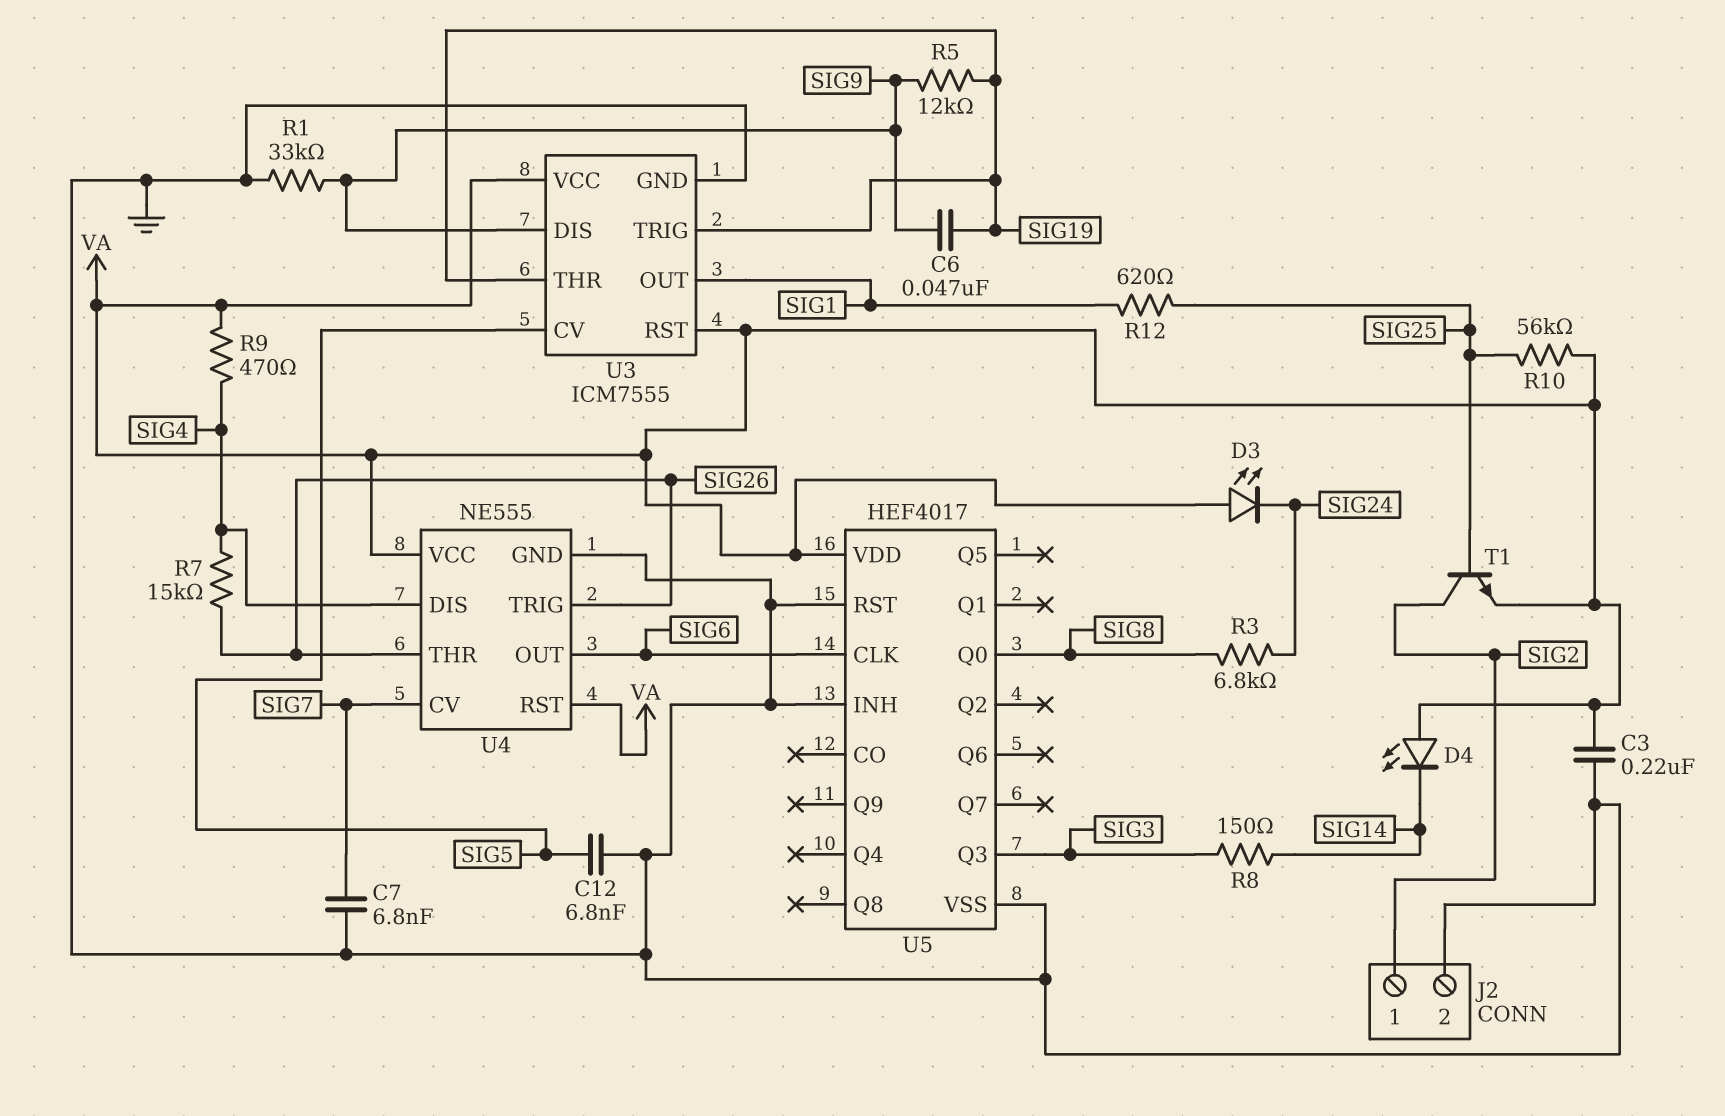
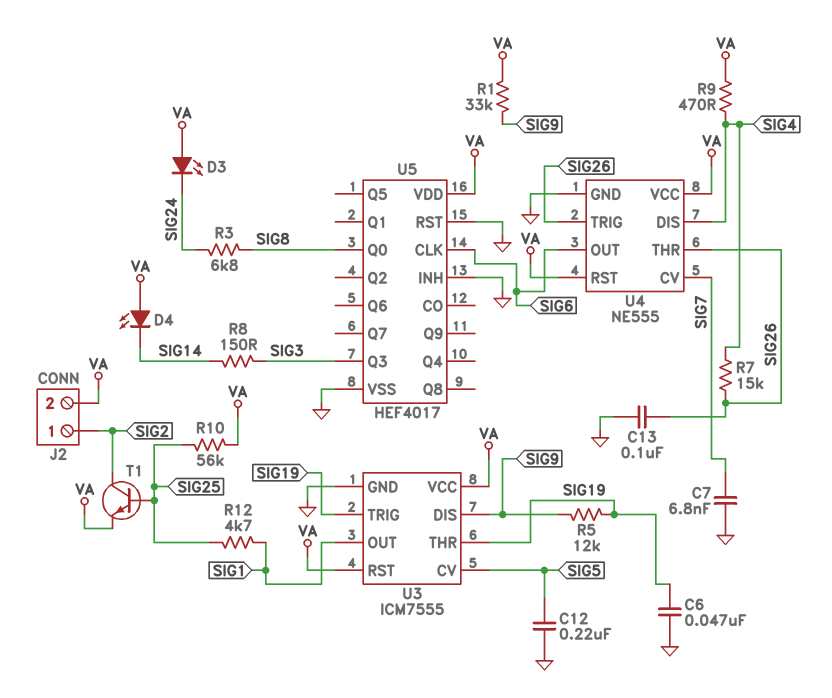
C3: 220nF (GND, VA) -> none
C6: 47nF (SIG9, SIG19) -> 47nF (GND, SIG19)
C12: 6.8nF (GND, SIG5) -> 220nF (GND, SIG5)
C13: none -> 100nF (GND, SIG26)
J2 pin 2: GND -> VA
R1: 33k (GND, SIG9) -> 33k (SIG9, VA)
R12: 620 (SIG1, SIG25) -> 4.7k (SIG1, SIG25)

